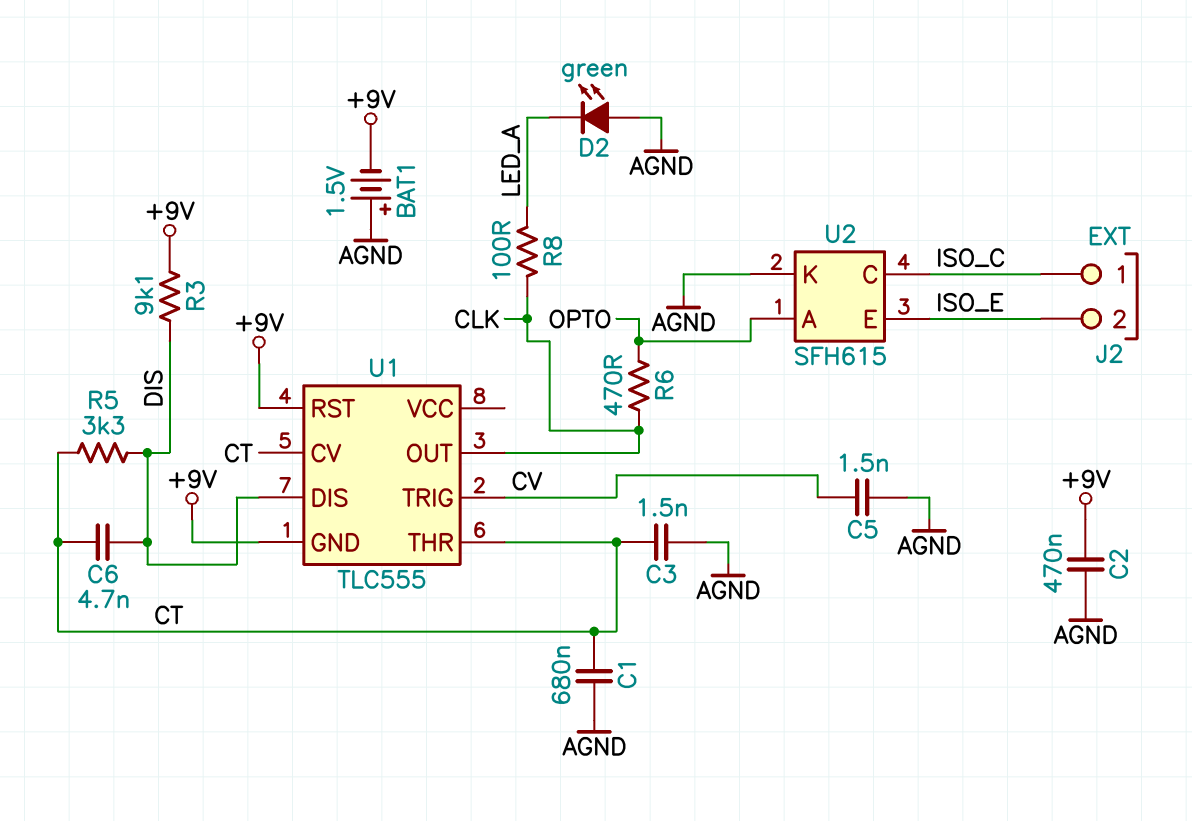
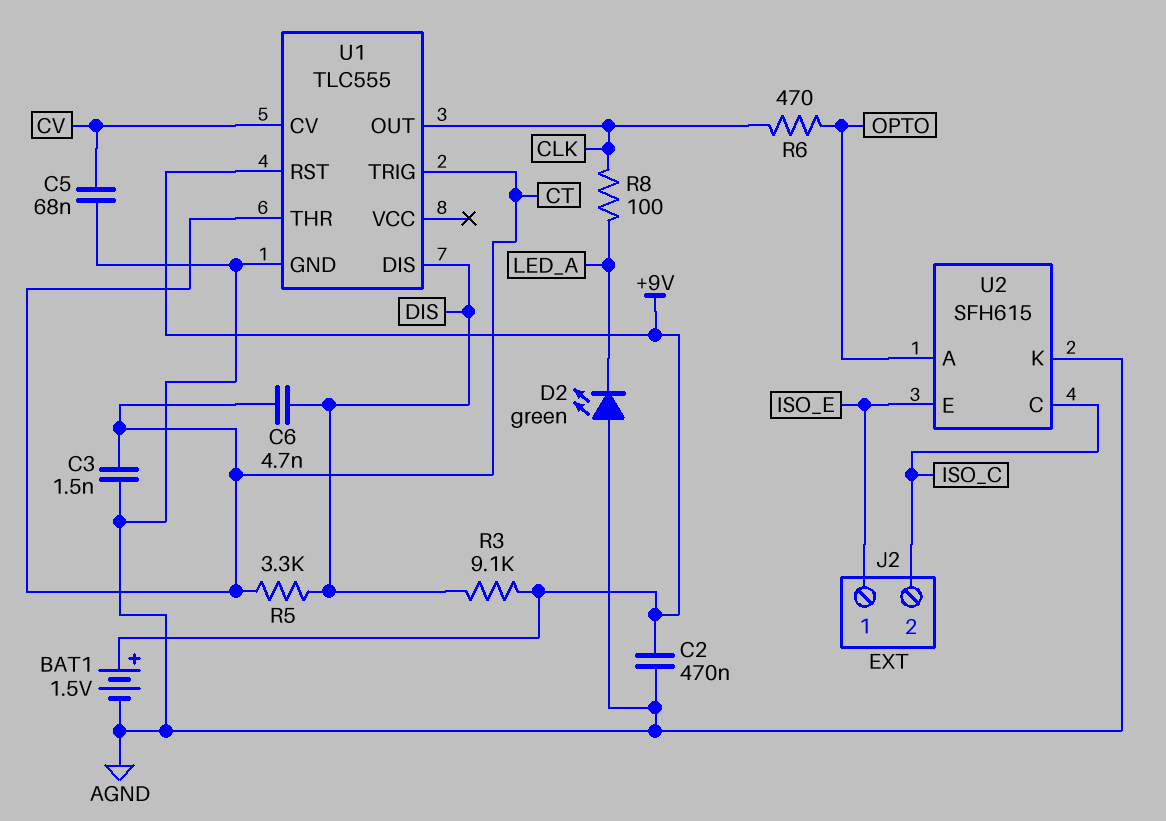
BAT1: 1.5V (plus AGND, minus +9V) -> 1.5V (plus +9V, minus AGND)
C1: 680nF (AGND, CT) -> none
C5: 1.5nF (AGND, CV) -> 68nF (AGND, CV)
J2 pin 1: ISO_C -> ISO_E
J2 pin 2: ISO_E -> ISO_C
U1 pin CV: CT -> CV
U1 pin GND: +9V -> AGND
U1 pin TRIG: CV -> CT

